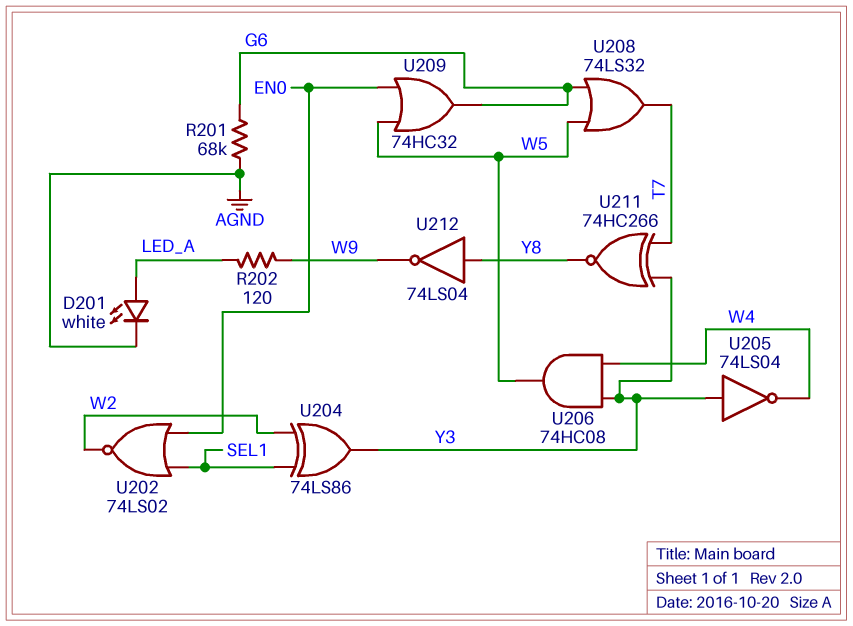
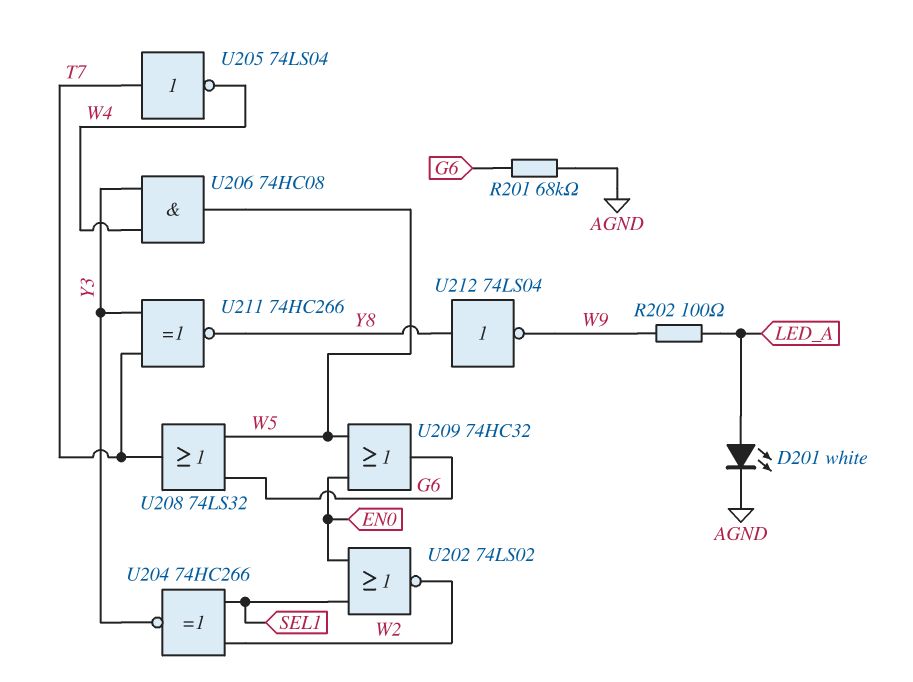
R202: 120 (LED_A, W9) -> 100 (LED_A, W9)
U204: XOR 74LS86 (in SEL1, in W2, out Y3) -> XNOR 74HC266 (in SEL1, in W2, out Y3)
U205: NOT 74LS04 (in Y3, out W4) -> NOT 74LS04 (in T7, out W4)

